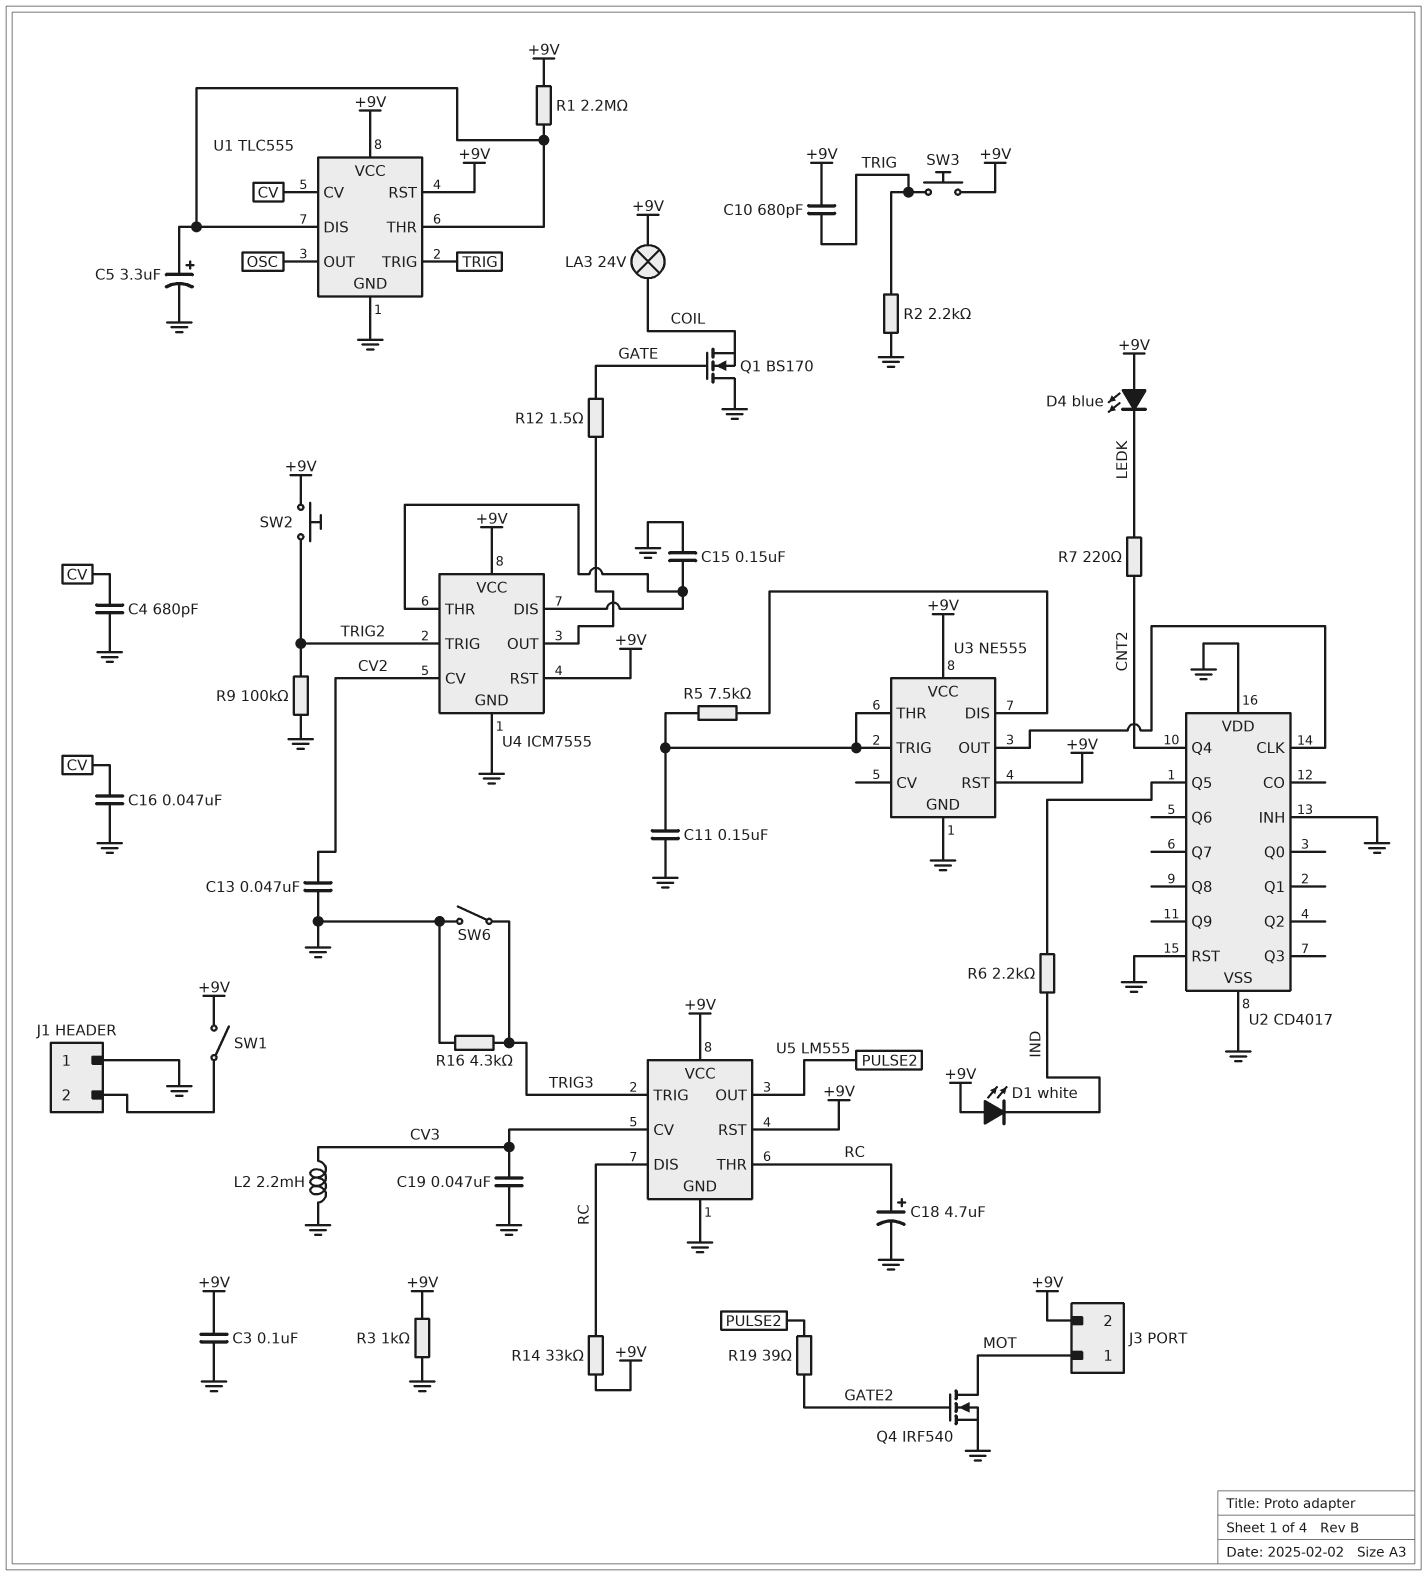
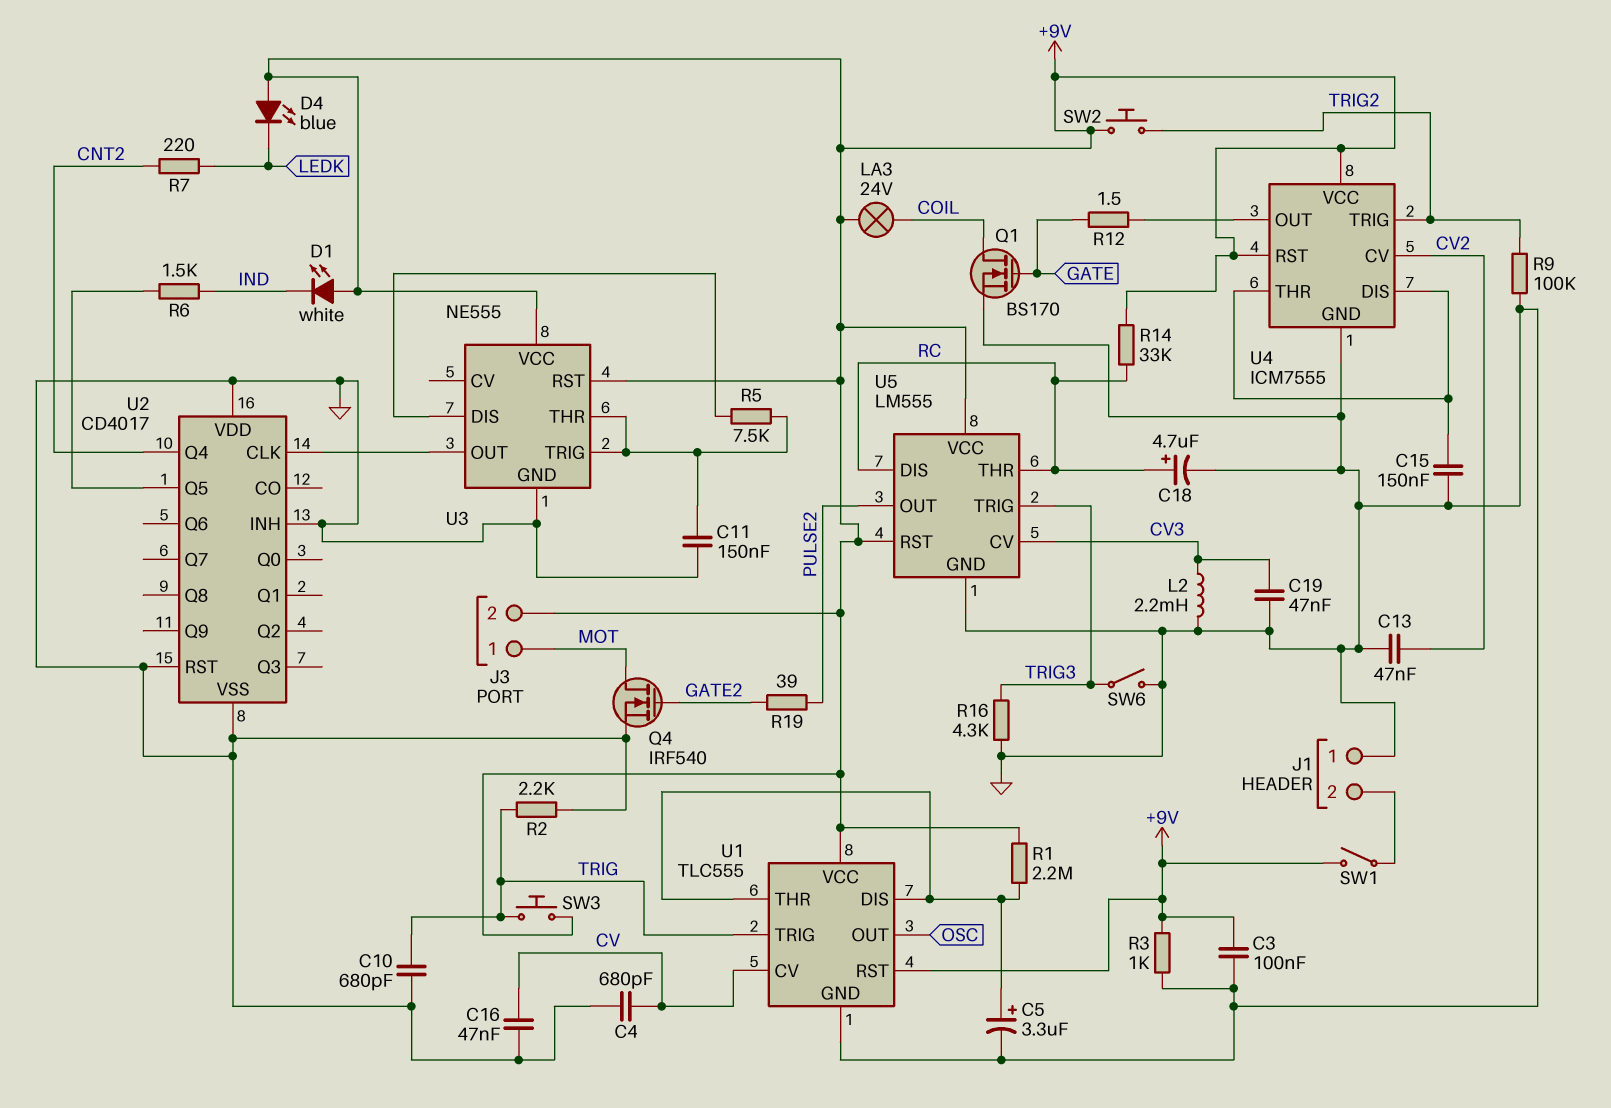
C10: 680pF (+9V, TRIG) -> 680pF (GND, TRIG)
Q1: NMOS BS170 (G GATE, D GND, S COIL) -> NMOS BS170 (G GATE, D COIL, S GND)
R6: 2.2k (IND, U2/Q5) -> 1.5k (IND, U2/Q5)

